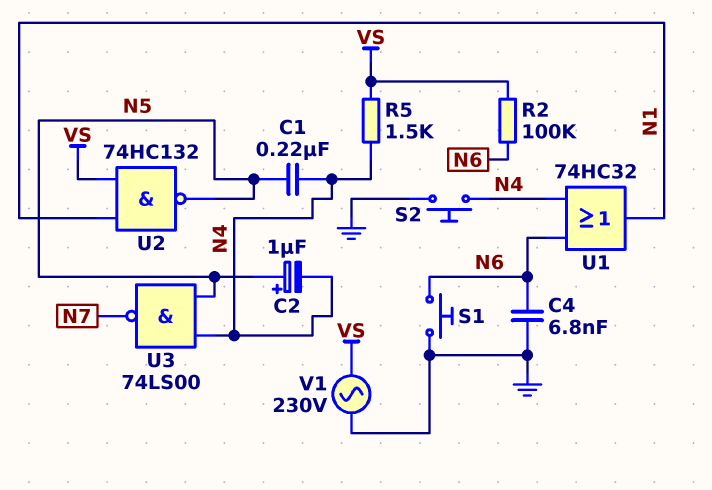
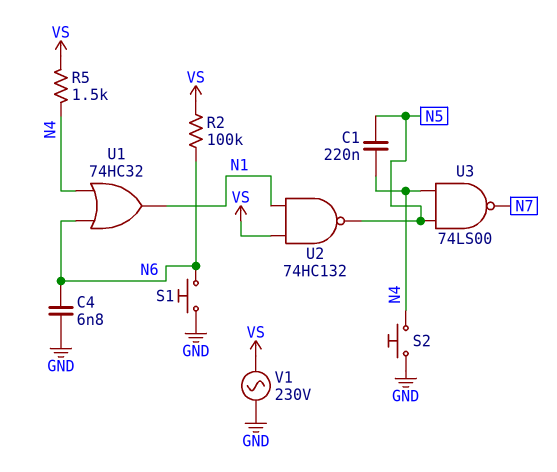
C2: 1uF (plus N5, minus N4) -> none

